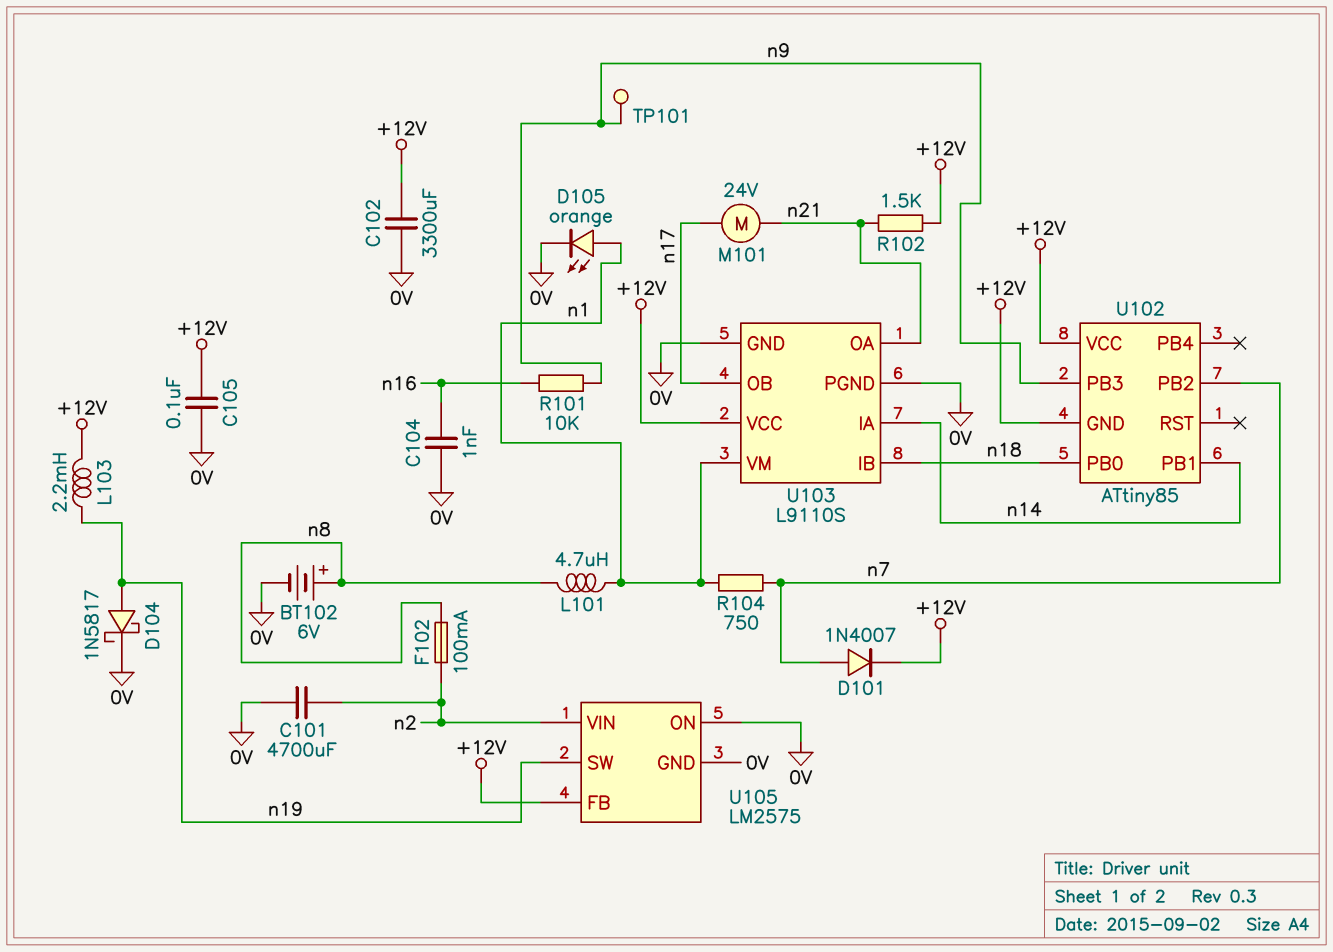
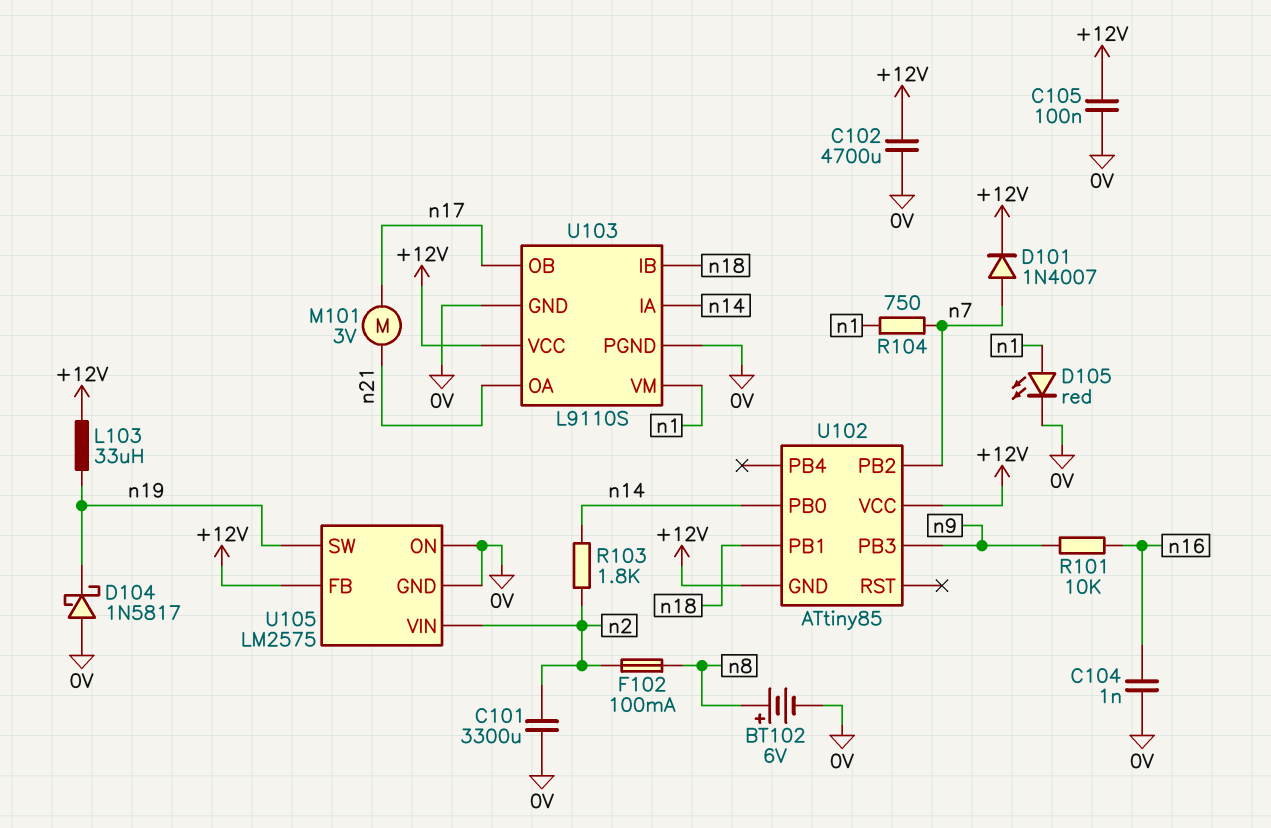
C101: 4700uF (0V, n2) -> 3300uF (0V, n2)
C102: 3300uF (+12V, 0V) -> 4700uF (+12V, 0V)
D104: schottky 1N5817 (A n19, K 0V) -> schottky 1N5817 (A 0V, K n19)
D105: LED orange (A n1, K 0V) -> LED red (A n1, K 0V)
L101: 4.7uH (n1, n8) -> none
L103: 2.2mH (+12V, n19) -> 33uH (+12V, n19)
M101: motor 24V (n17, n21) -> motor 3V (n17, n21)
R102: 1.5k (+12V, n21) -> none
R103: none -> 1.8k (n2, n14)
TP101: test point (n9) -> none
U102 pin PB0: n18 -> n14
U102 pin PB1: n14 -> n18

